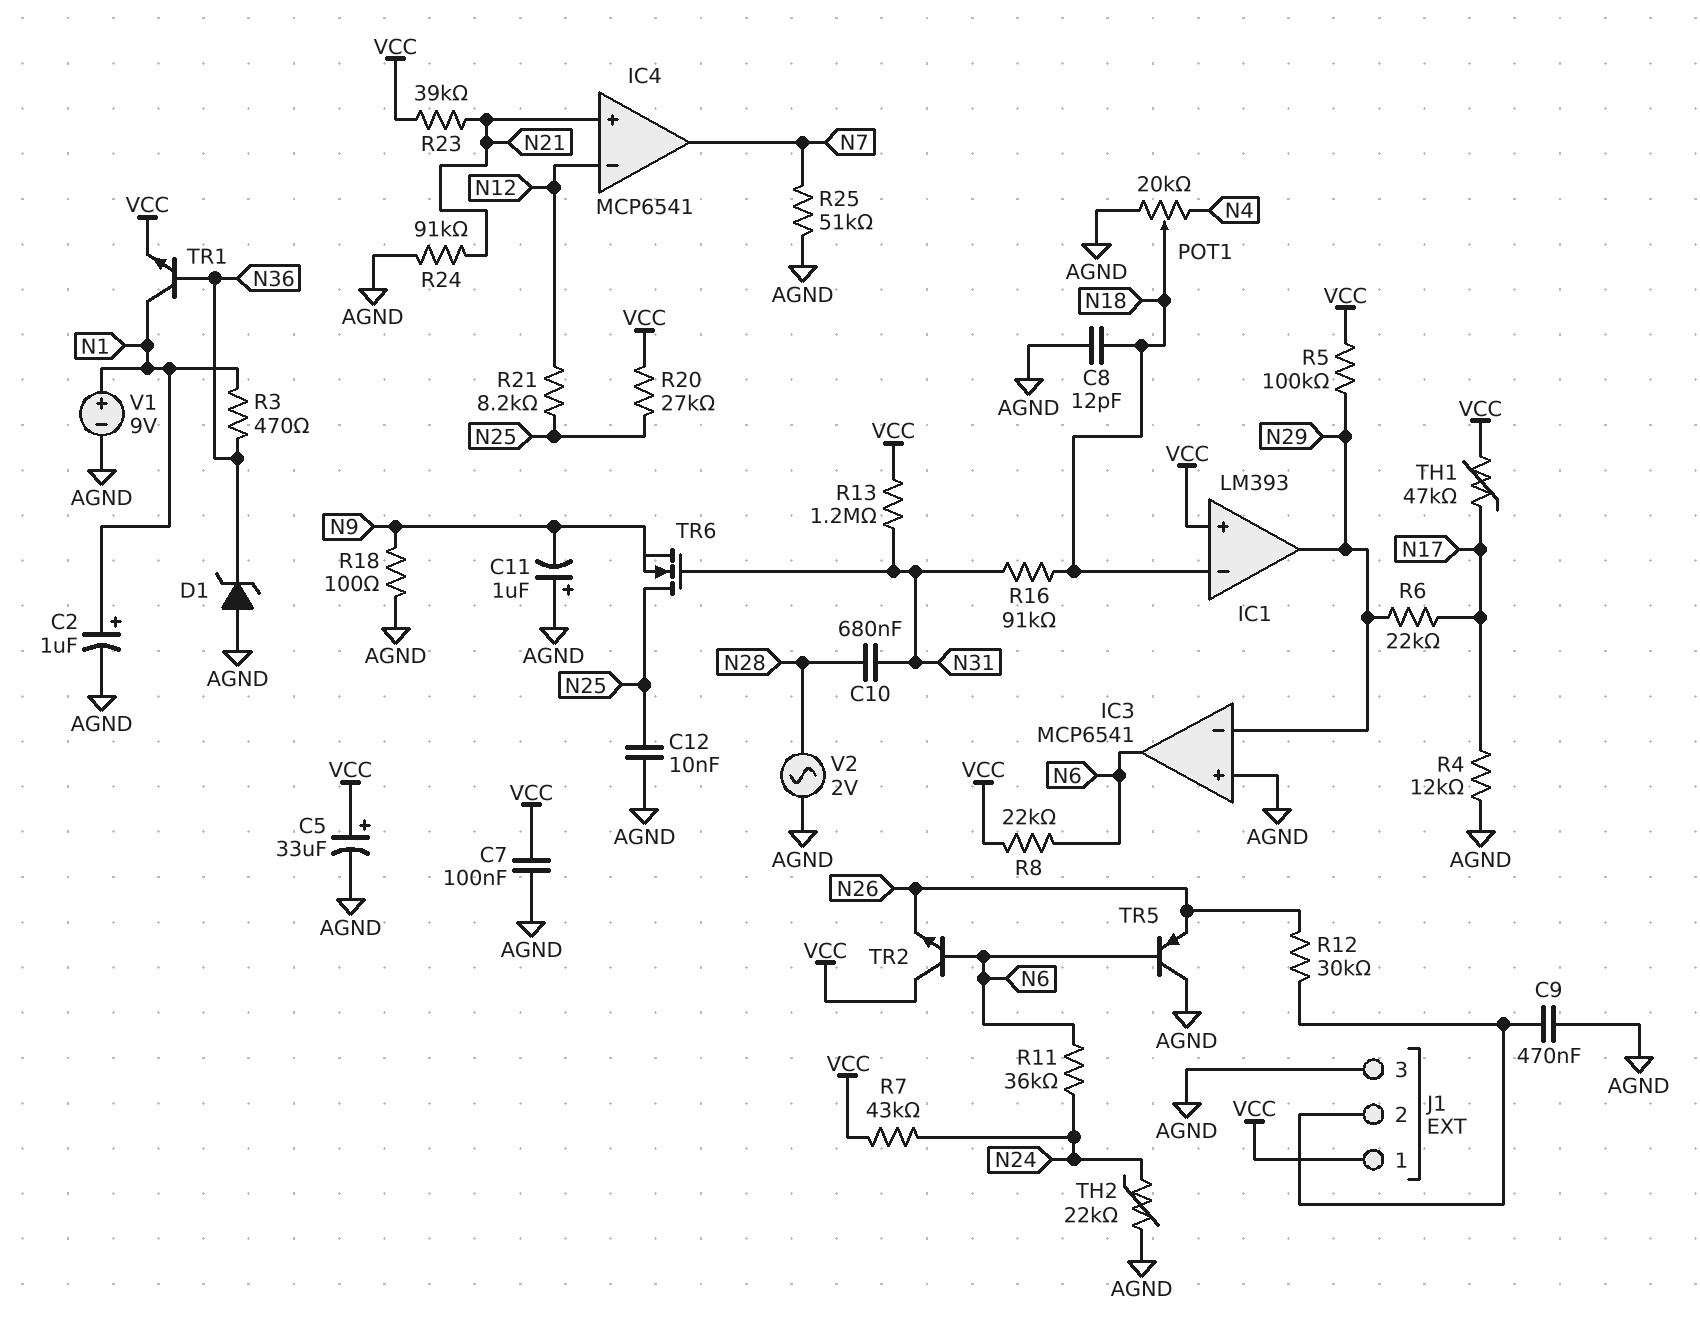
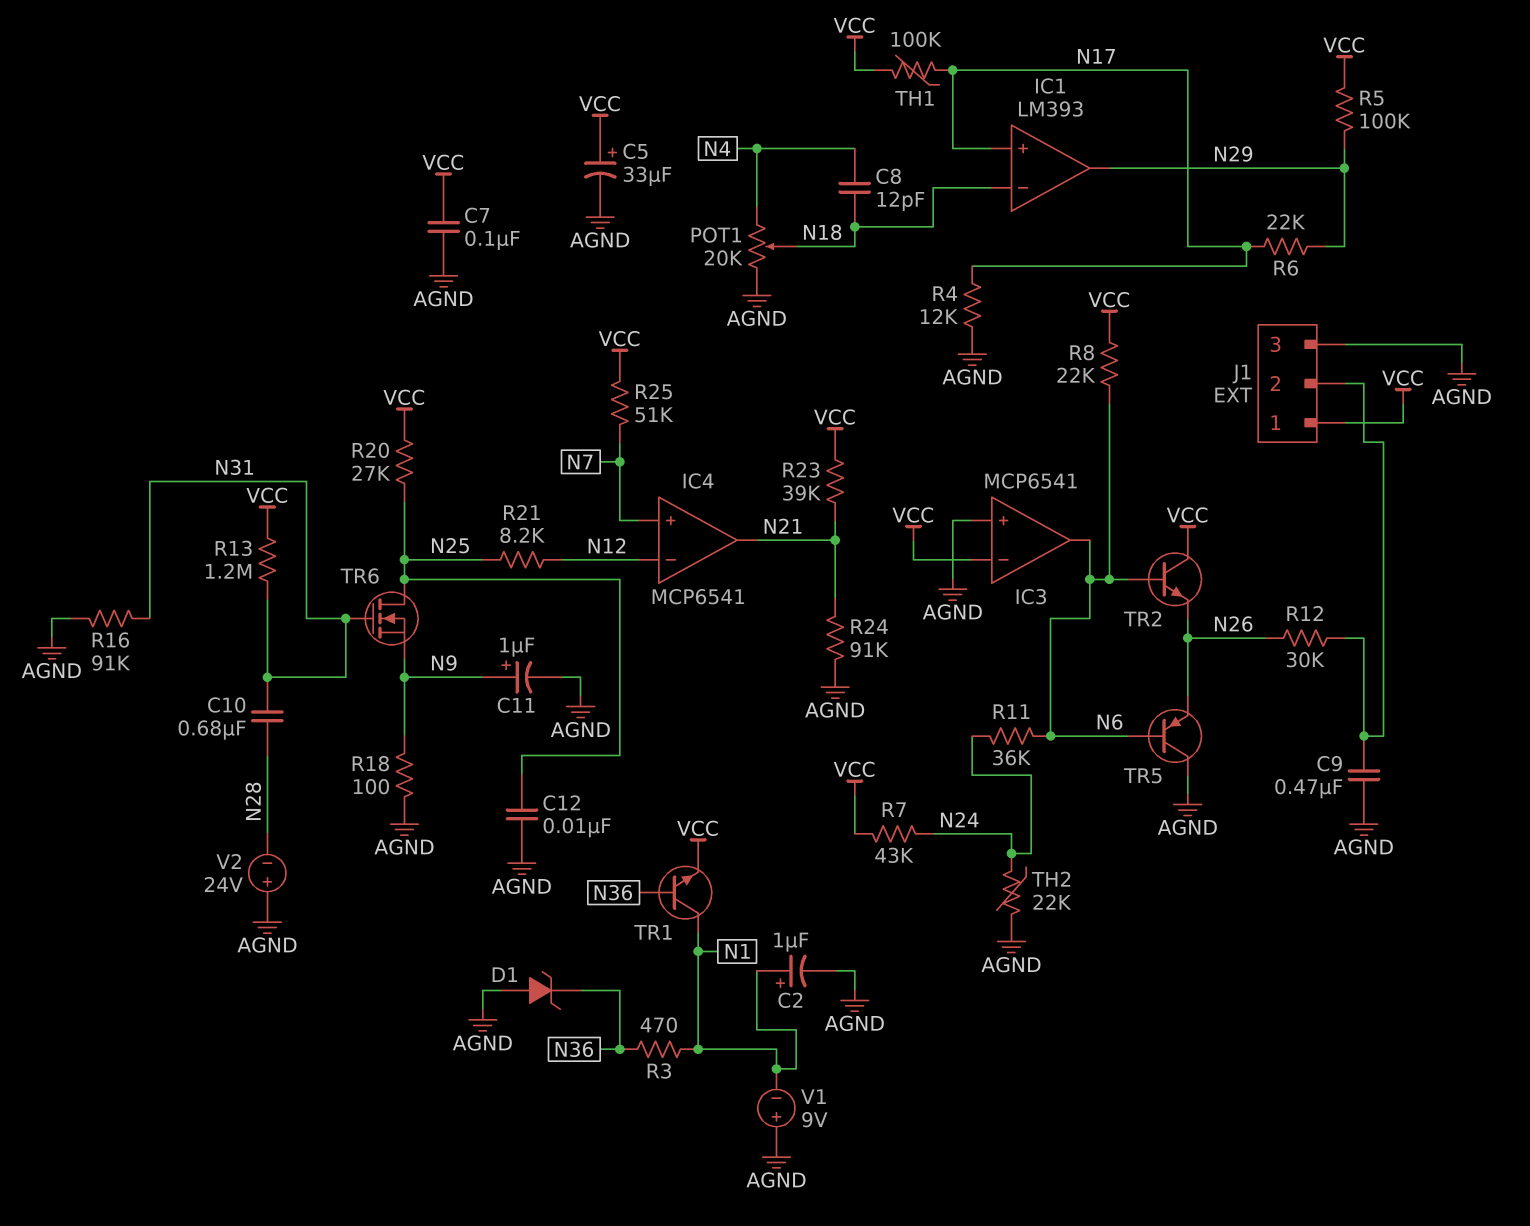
C8: 12pF (AGND, N18) -> 12pF (N4, N18)
C11: 1uF (plus AGND, minus N9) -> 1uF (plus N9, minus AGND)
IC1 pin in+: VCC -> N17
IC3 pin in-: N29 -> VCC
IC4 pin in+: N21 -> N7
IC4 pin out: N7 -> N21
R16: 91k (N18, N31) -> 91k (AGND, N31)
R25: 51k (AGND, N7) -> 51k (N7, VCC)
TH1: 47k (N17, VCC) -> 100k (N17, VCC)
V1: 9V (plus N1, minus AGND) -> 9V (plus AGND, minus N1)
V2: AC 2V (AGND, N28) -> 24V (plus AGND, minus N28)

